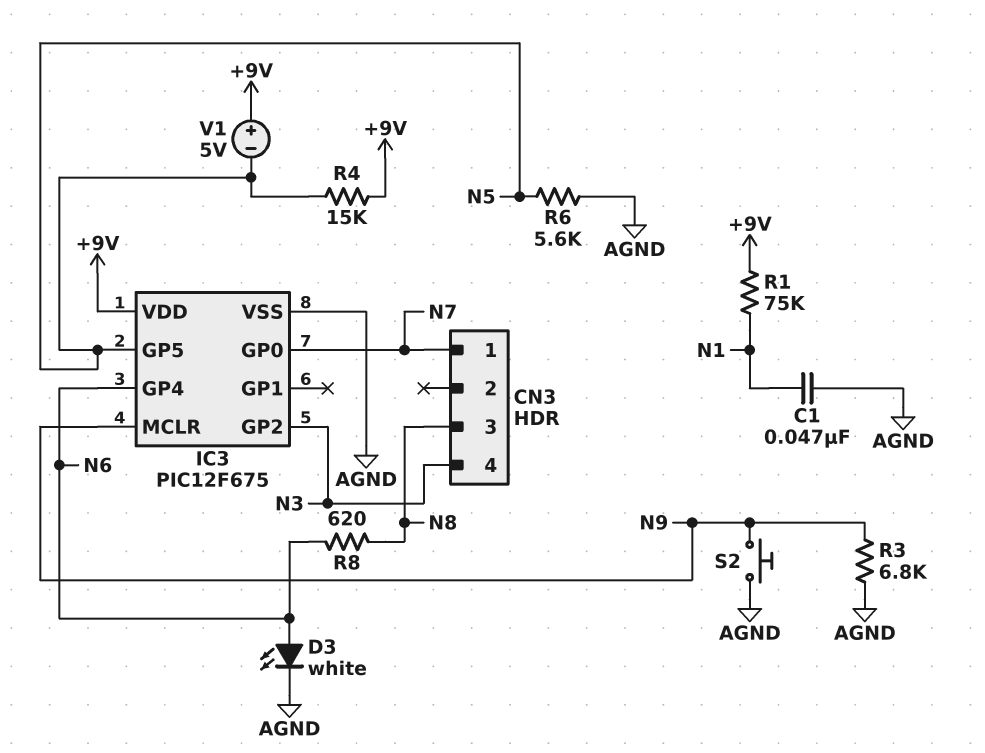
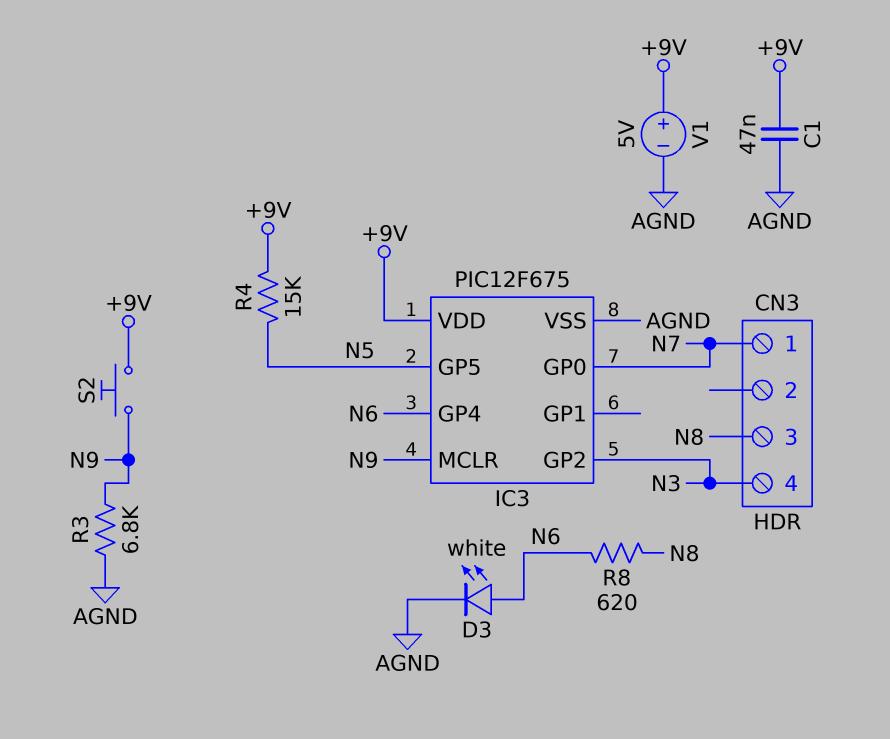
C1: 47nF (AGND, N1) -> 47nF (+9V, AGND)
R1: 75k (+9V, N1) -> none
R6: 5.6k (AGND, N5) -> none
S2: button (AGND, N9) -> button (+9V, N9)
V1: 5V (plus +9V, minus N5) -> 5V (plus +9V, minus AGND)

